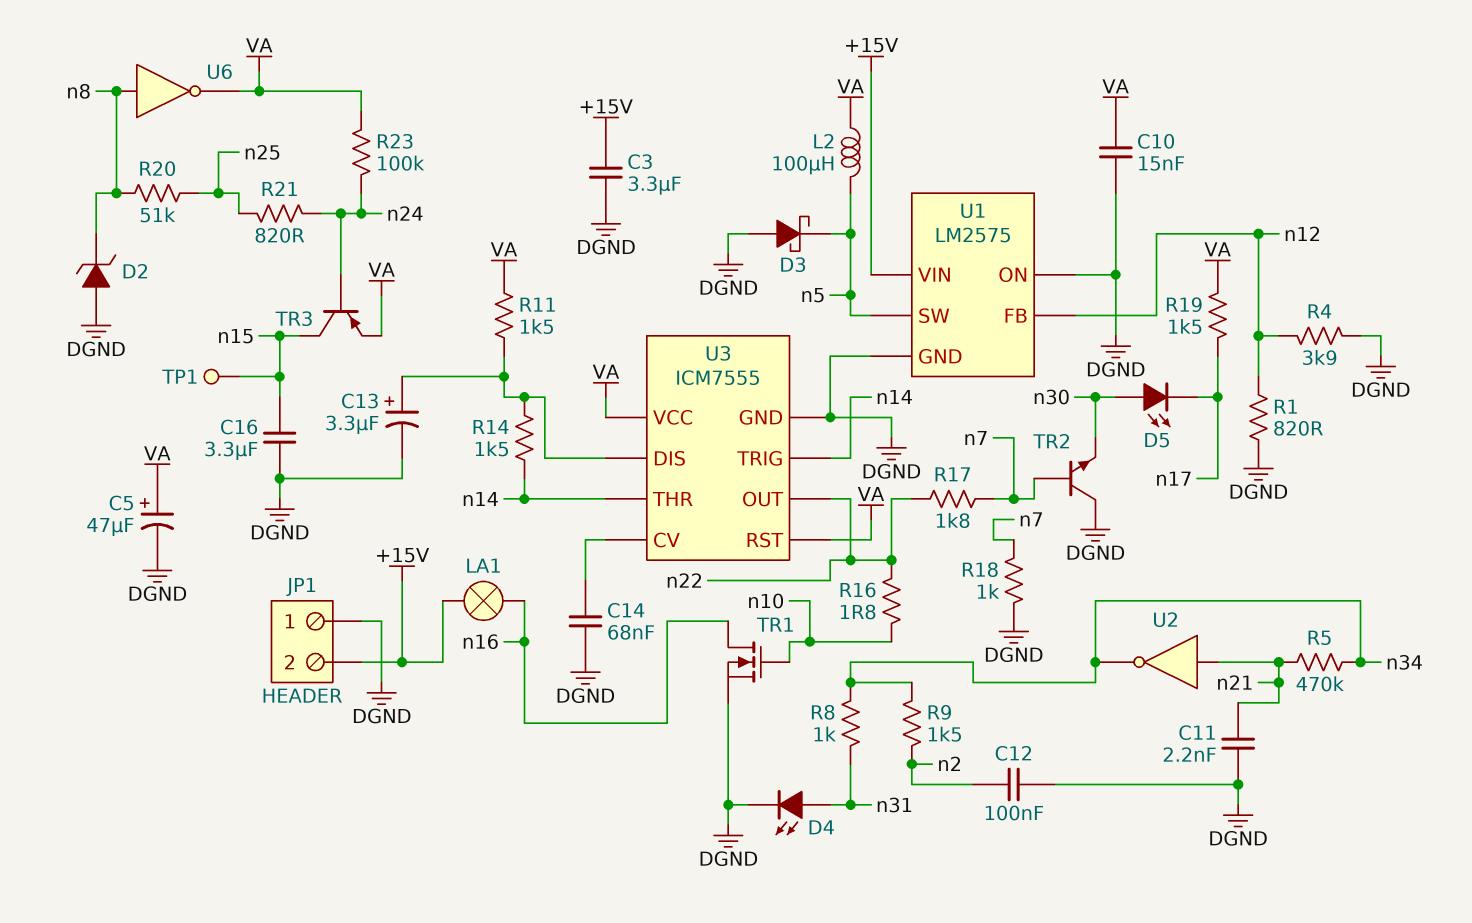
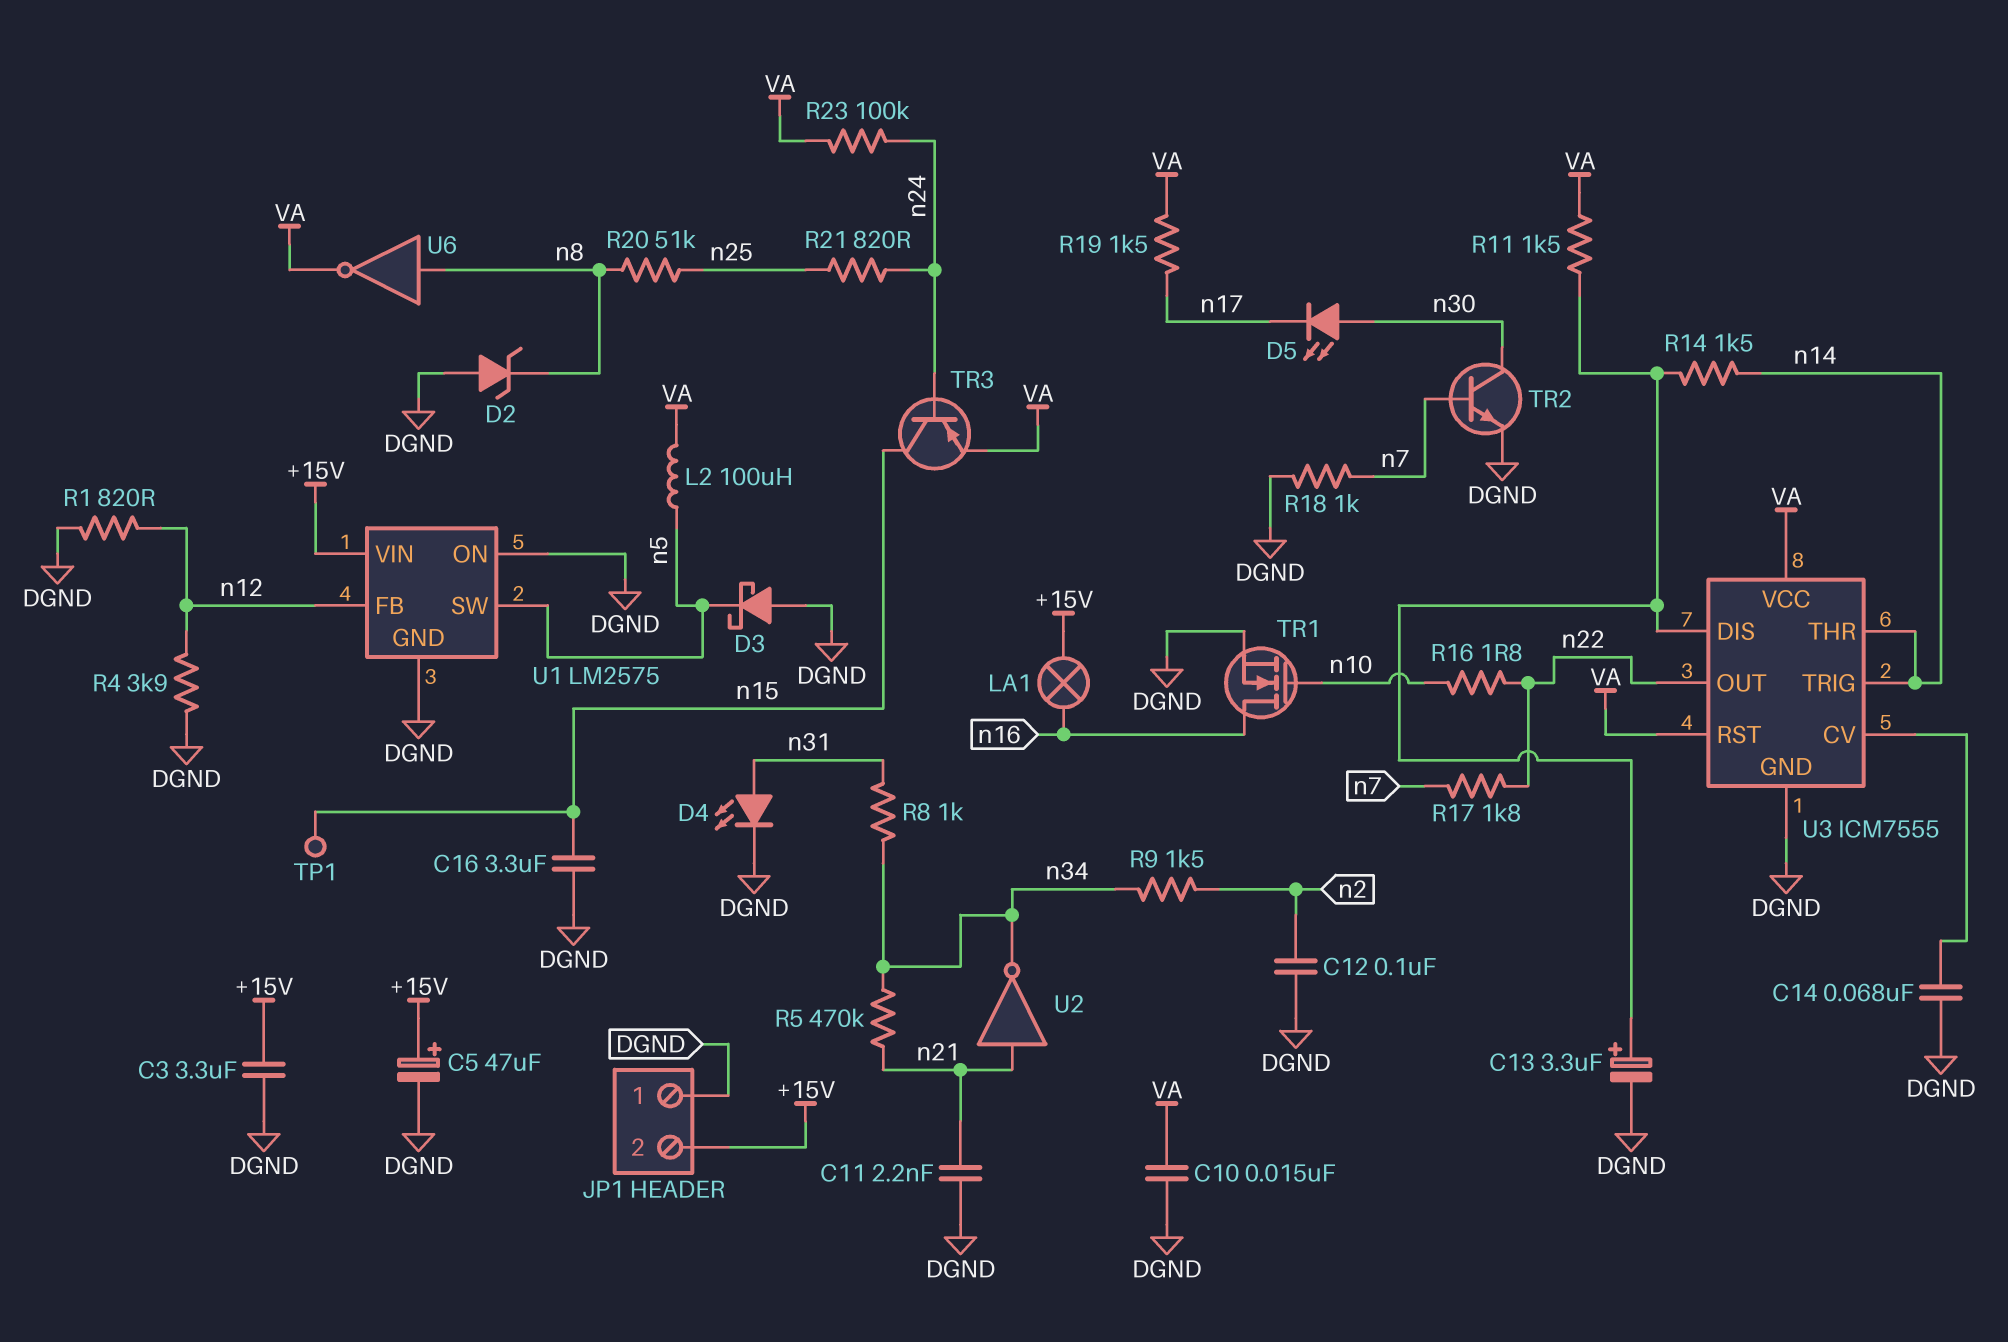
C5: 47uF (plus VA, minus DGND) -> 47uF (plus +15V, minus DGND)
TR2: NPN (B n7, C DGND, E n30) -> NPN (B n7, C n30, E DGND)

